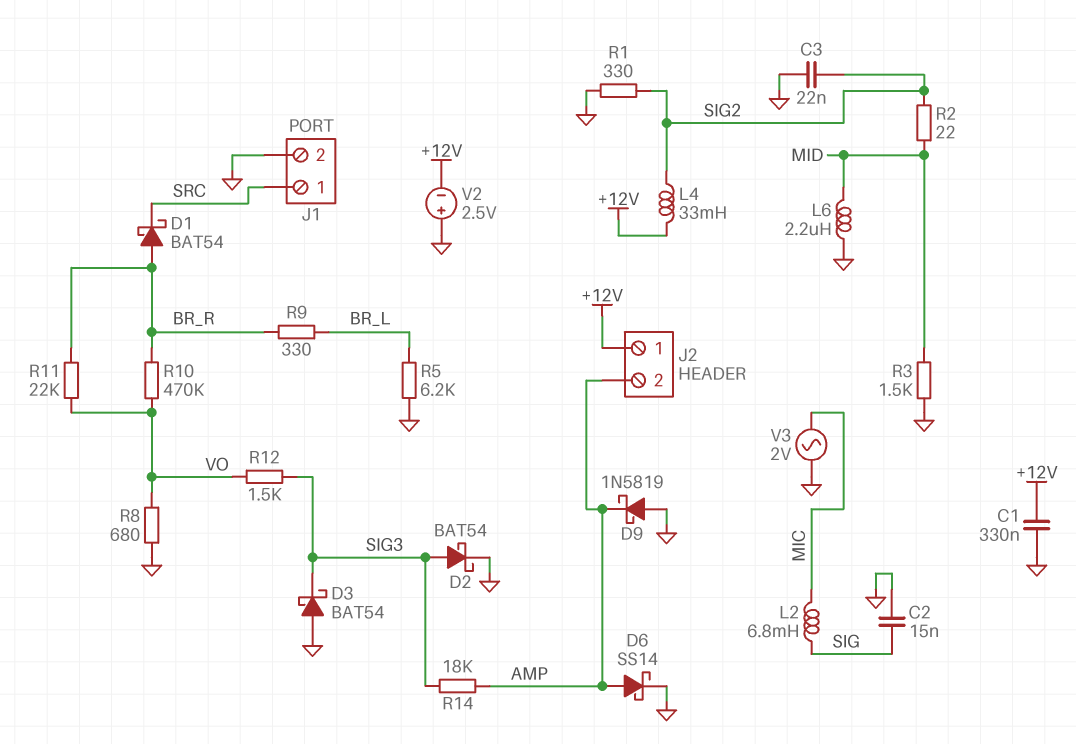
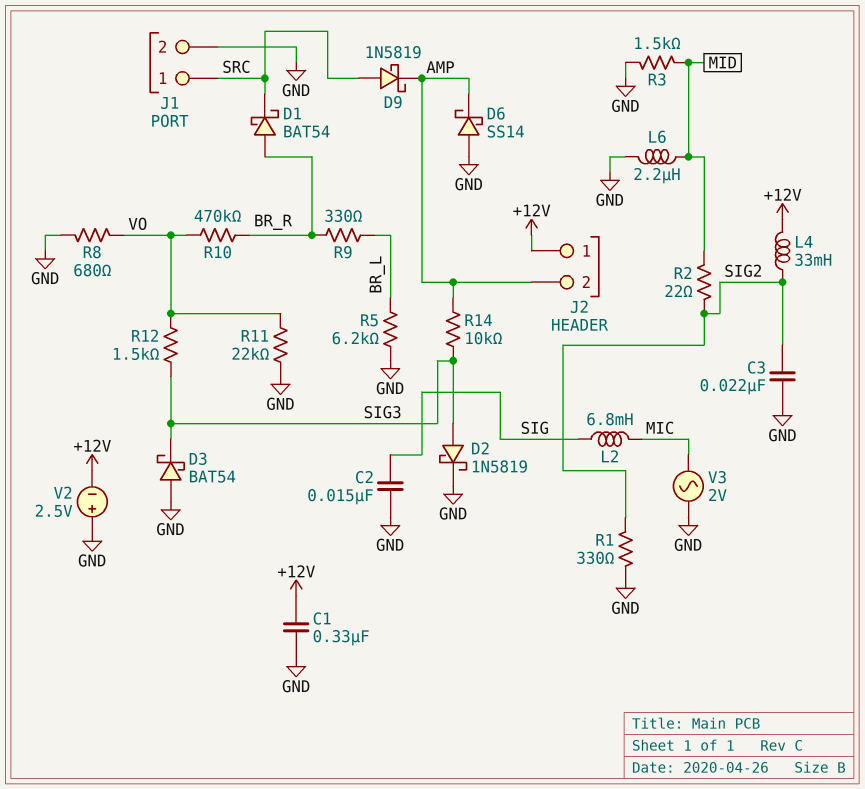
D2: schottky BAT54 (A SIG3, K GND) -> schottky 1N5819 (A SIG3, K GND)
D6: schottky SS14 (A AMP, K GND) -> schottky SS14 (A GND, K AMP)
D9: schottky 1N5819 (A GND, K AMP) -> schottky 1N5819 (A SRC, K AMP)
R11: 22k (BR_R, VO) -> 22k (GND, VO)
R14: 18k (AMP, SIG3) -> 10k (AMP, SIG3)

